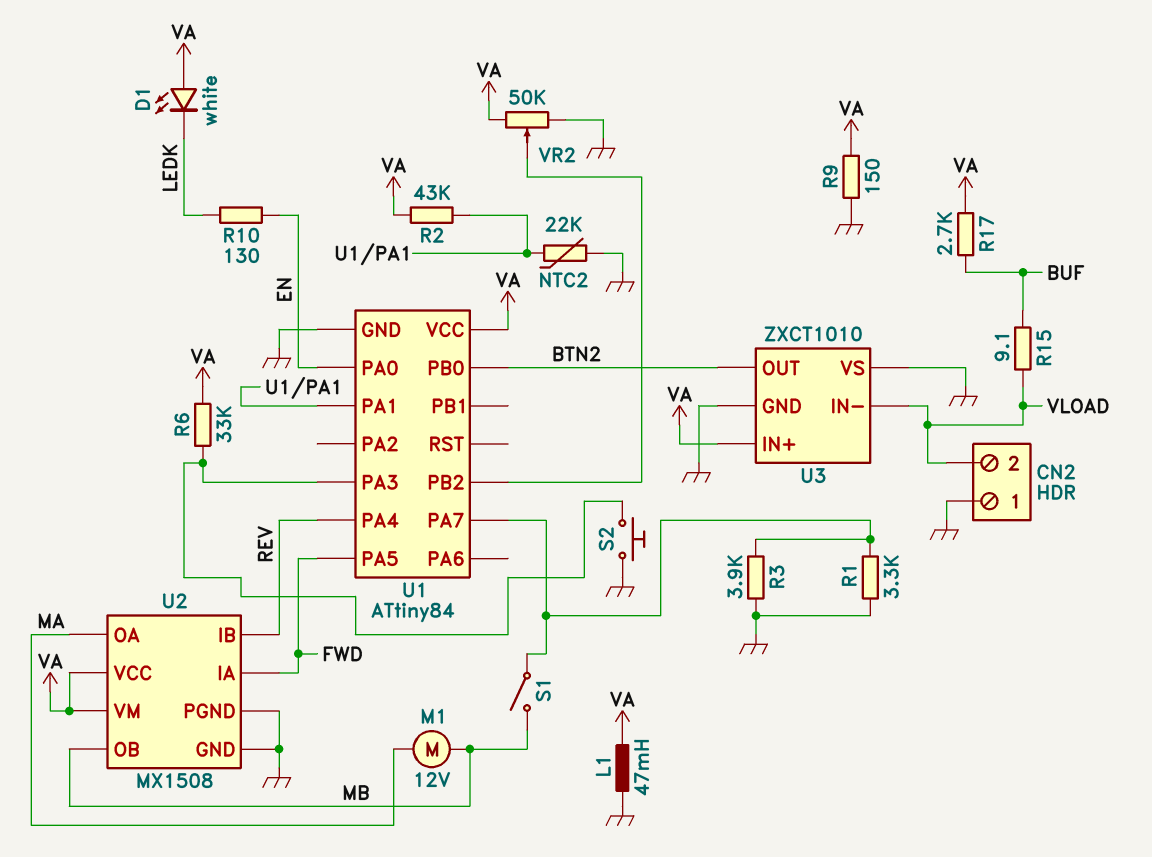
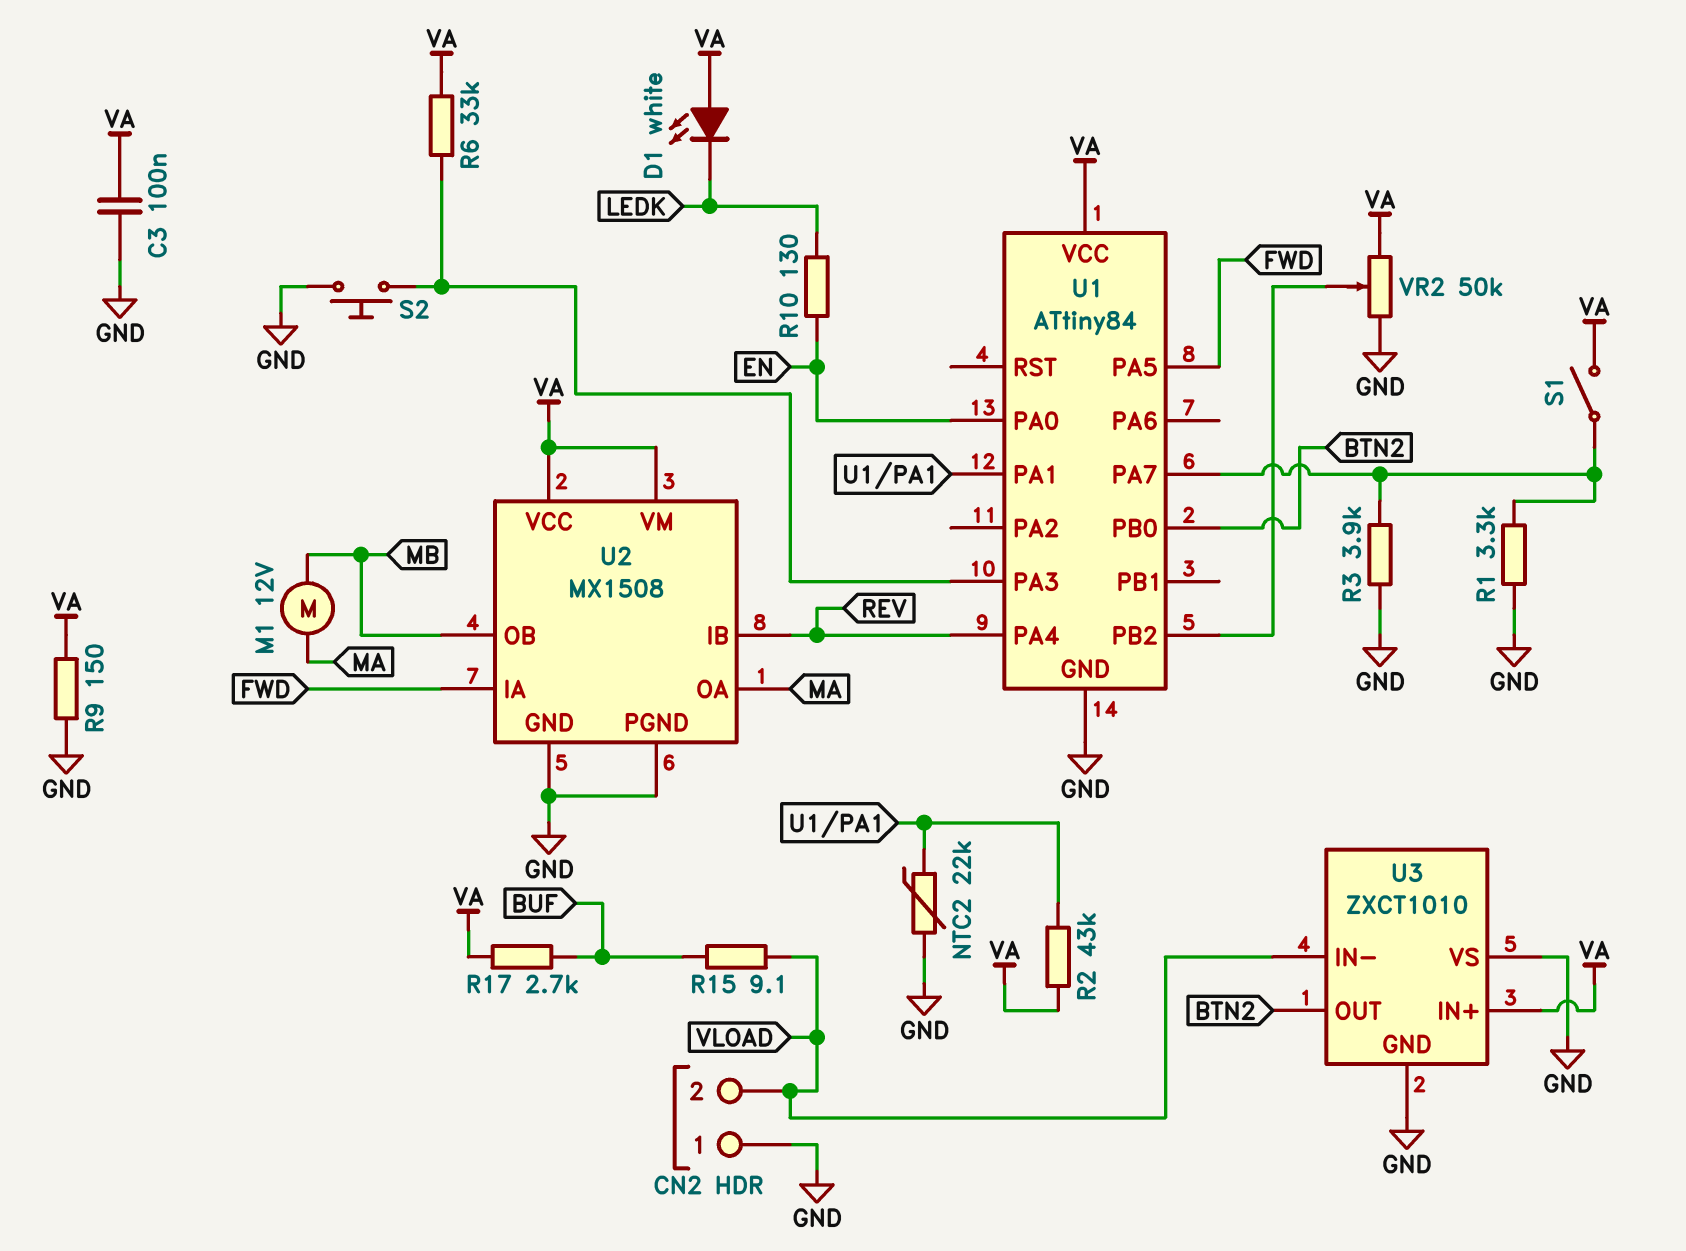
C3: none -> 100nF (GND, VA)
L1: 47mH (GND, VA) -> none
S1: switch (MB, U1/PA7) -> switch (U1/PA7, VA)

